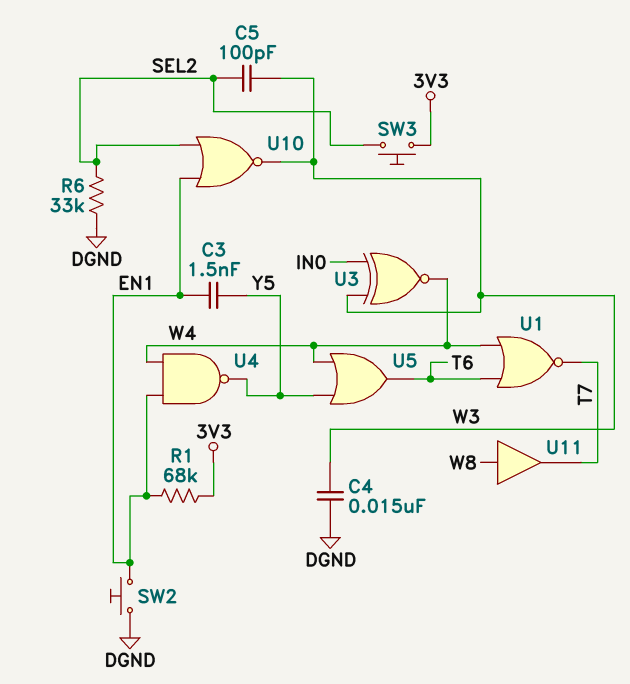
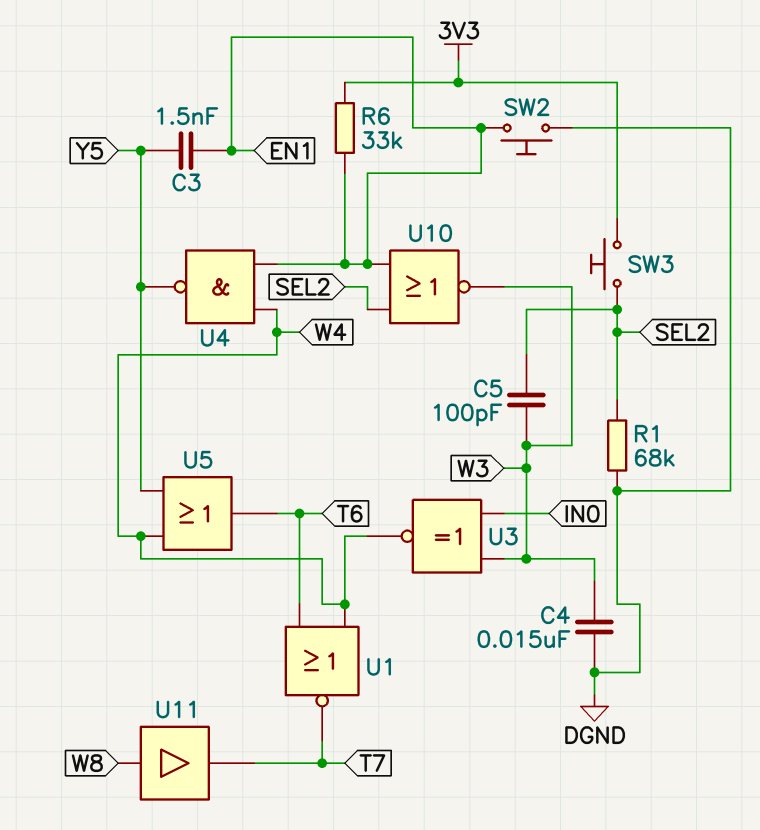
R1: 68k (3V3, EN1) -> 68k (DGND, SEL2)
R6: 33k (DGND, SEL2) -> 33k (3V3, EN1)

